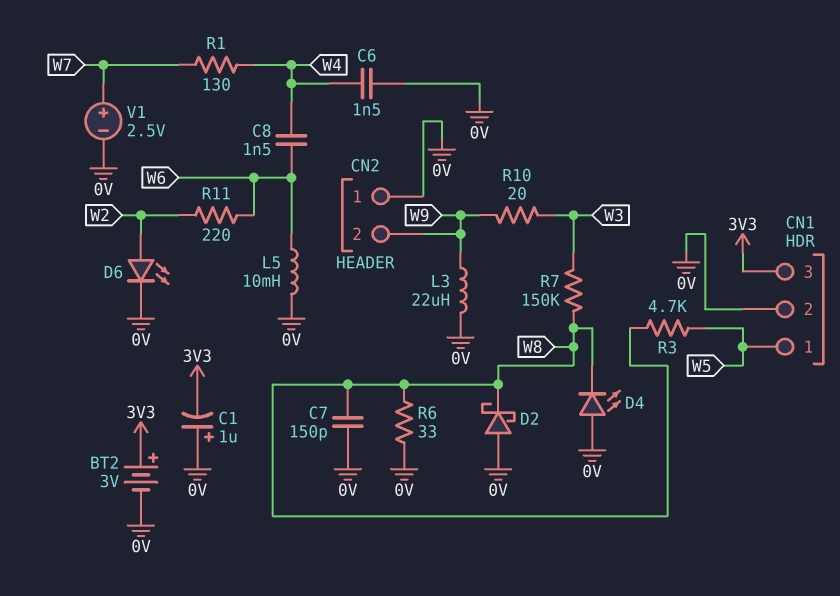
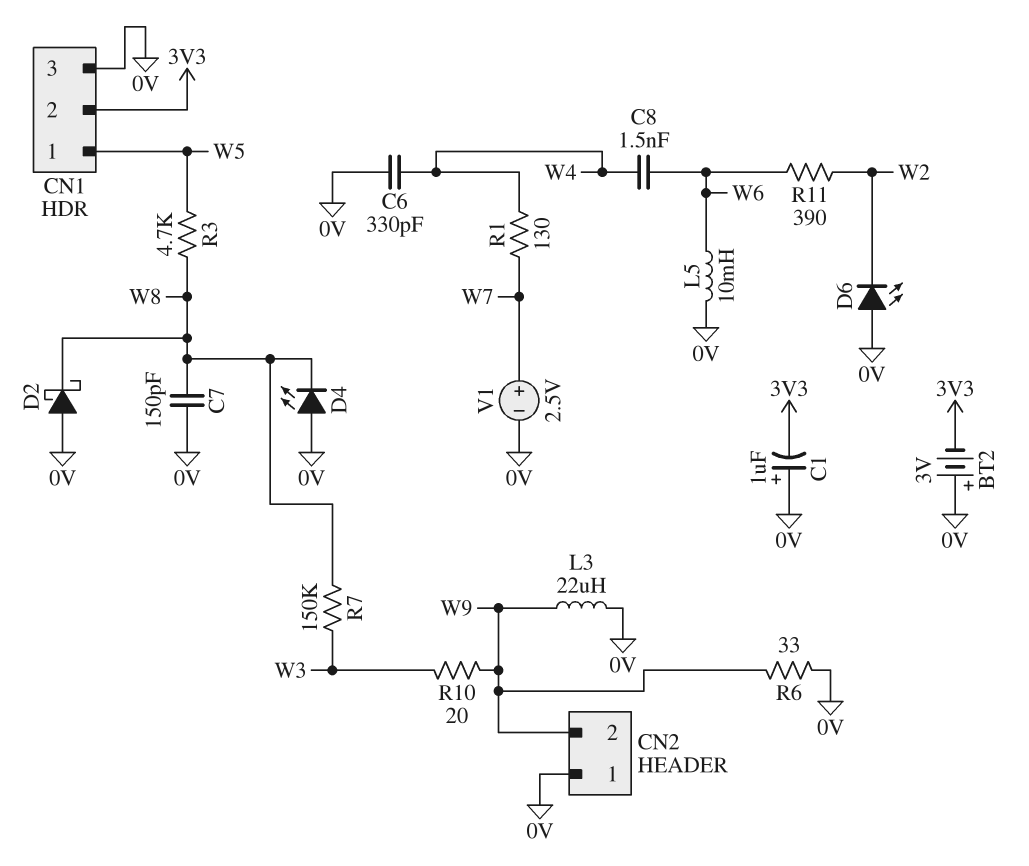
BT2: 3V (plus 3V3, minus 0V) -> 3V (plus 0V, minus 3V3)
C6: 1.5nF (0V, W4) -> 330pF (0V, W4)
CN1 pin 2: 0V -> 3V3
CN1 pin 3: 3V3 -> 0V
D6: LED (A W2, K 0V) -> LED (A 0V, K W2)
R6: 33 (0V, W8) -> 33 (0V, W9)
R11: 220 (W2, W6) -> 390 (W2, W6)

